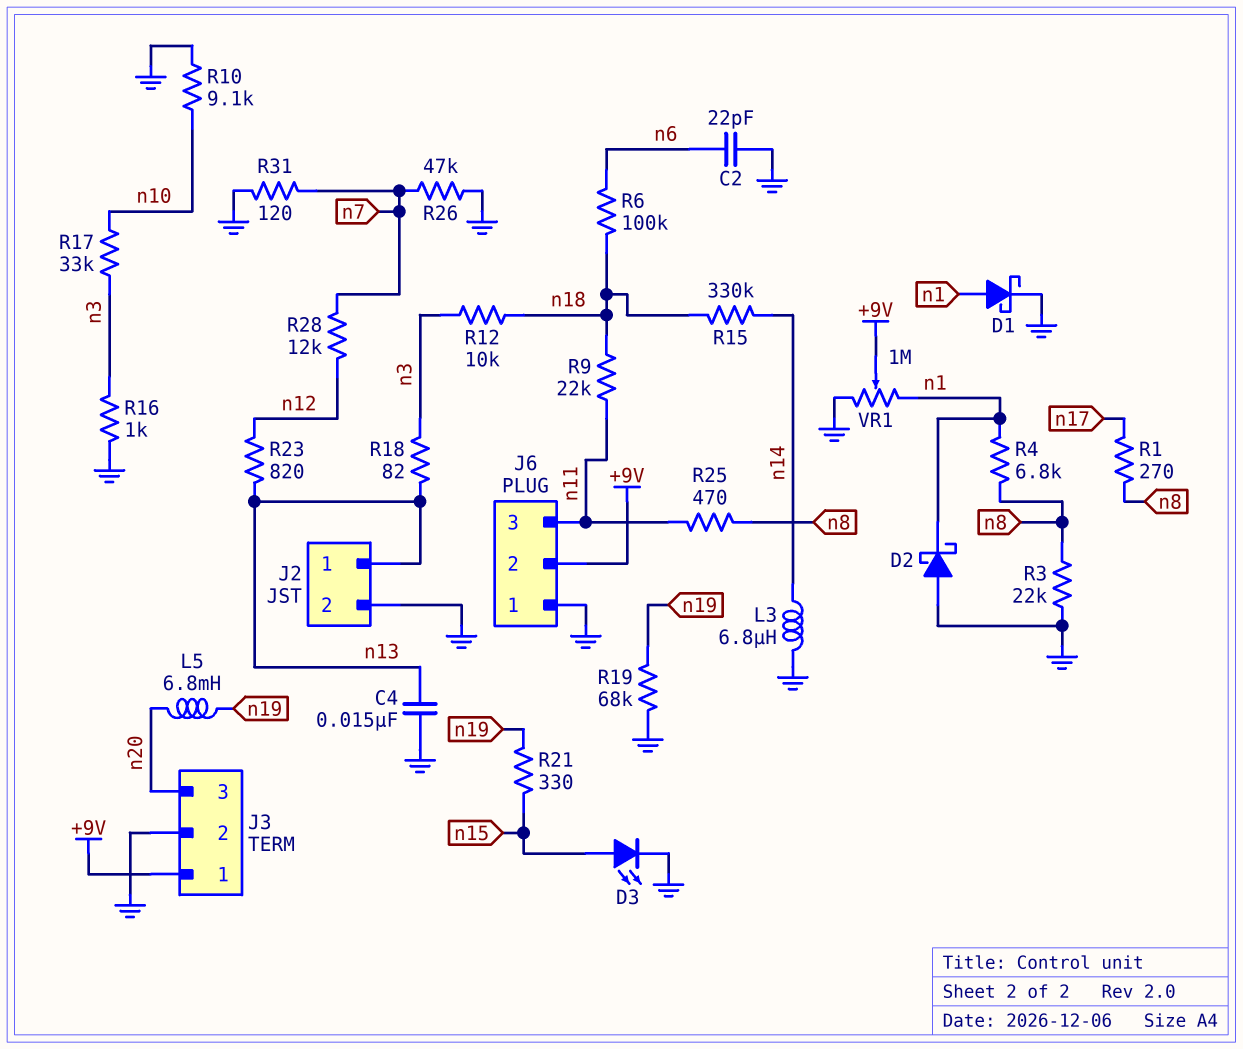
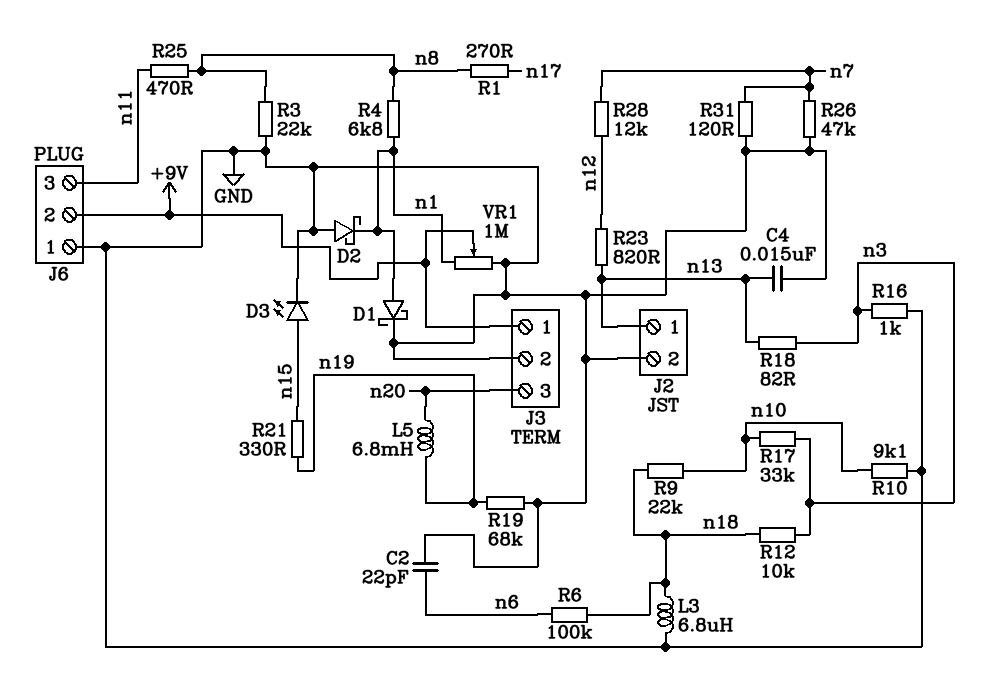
L3: 6.8uH (GND, n14) -> 6.8uH (GND, n18)
R9: 22k (n11, n18) -> 22k (n10, n18)
R15: 330k (n14, n18) -> none

